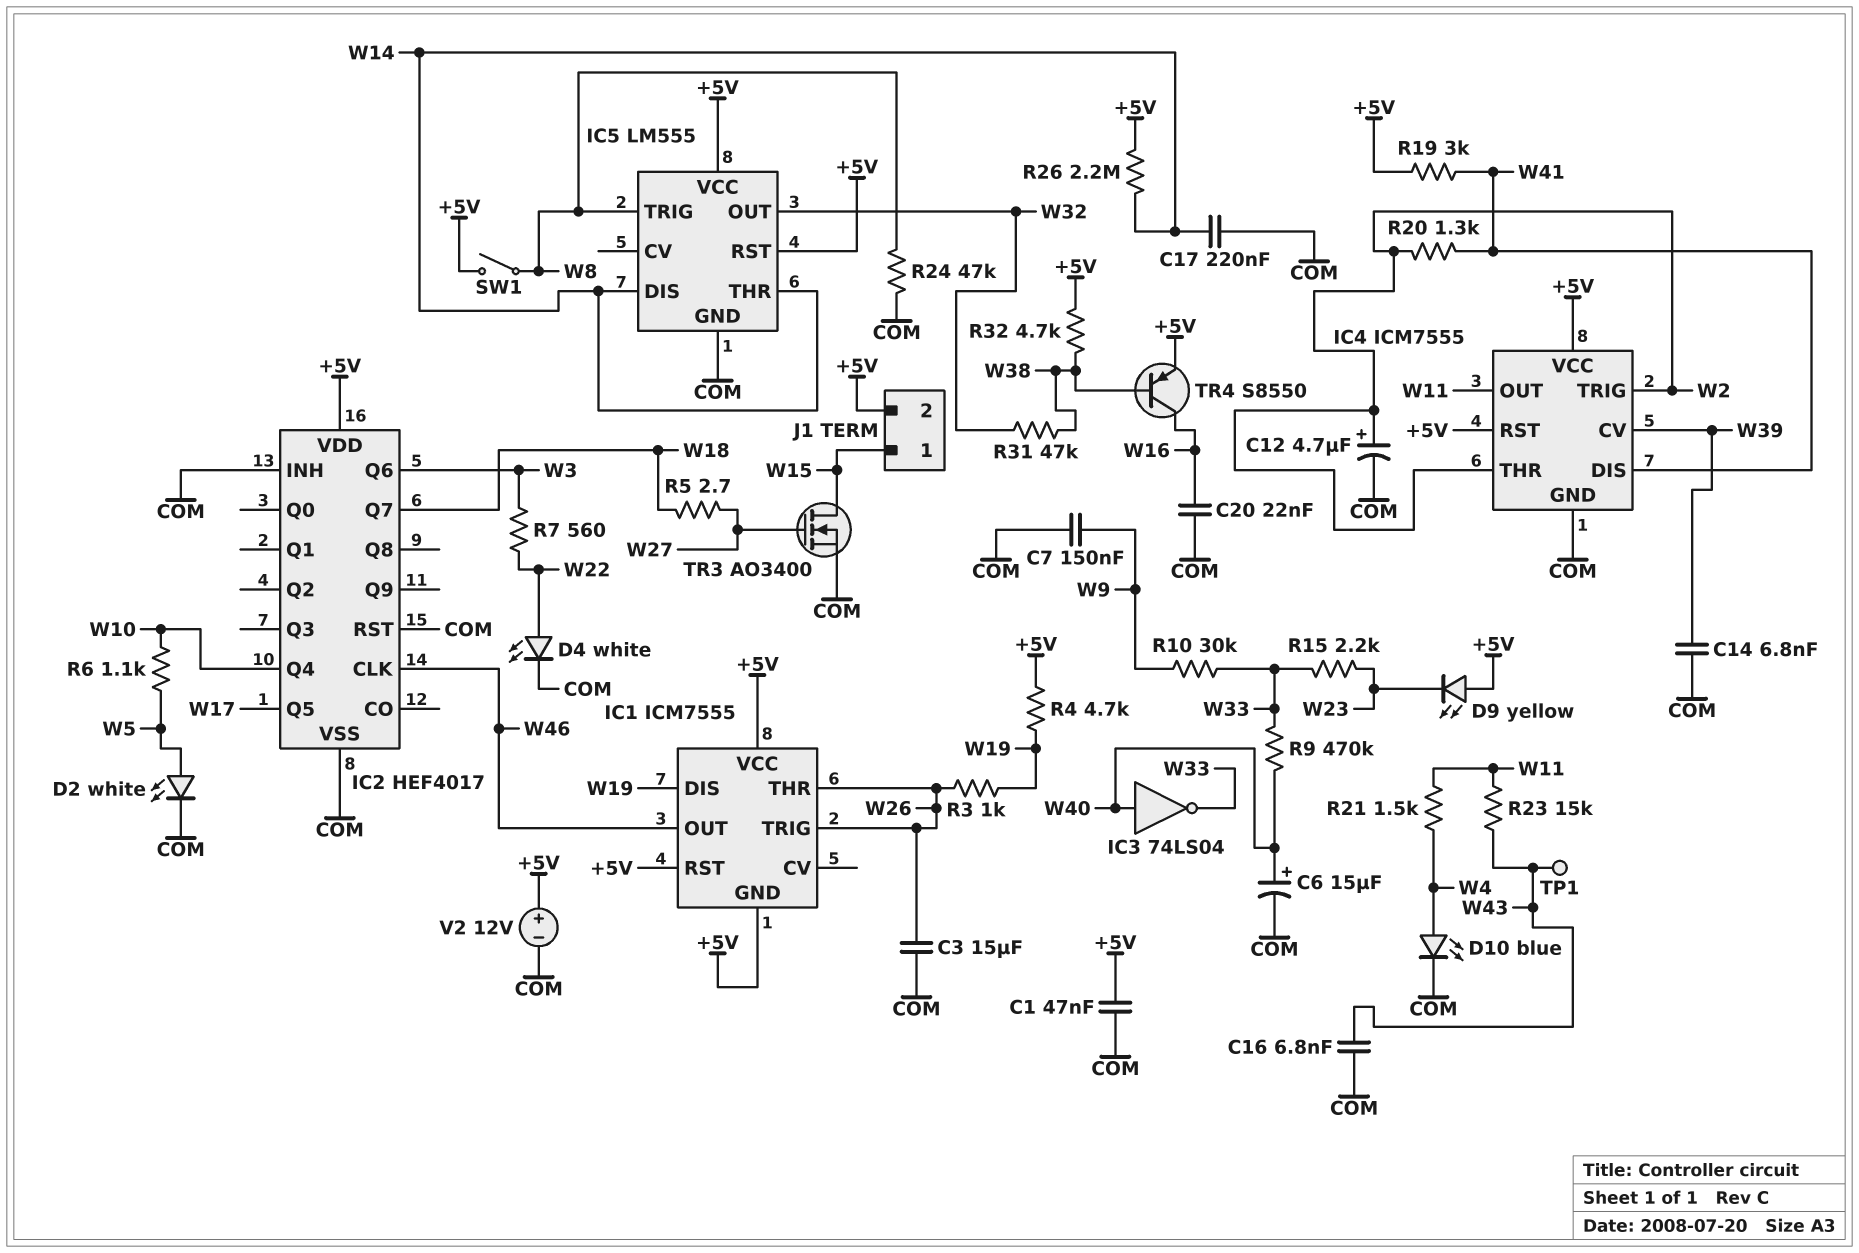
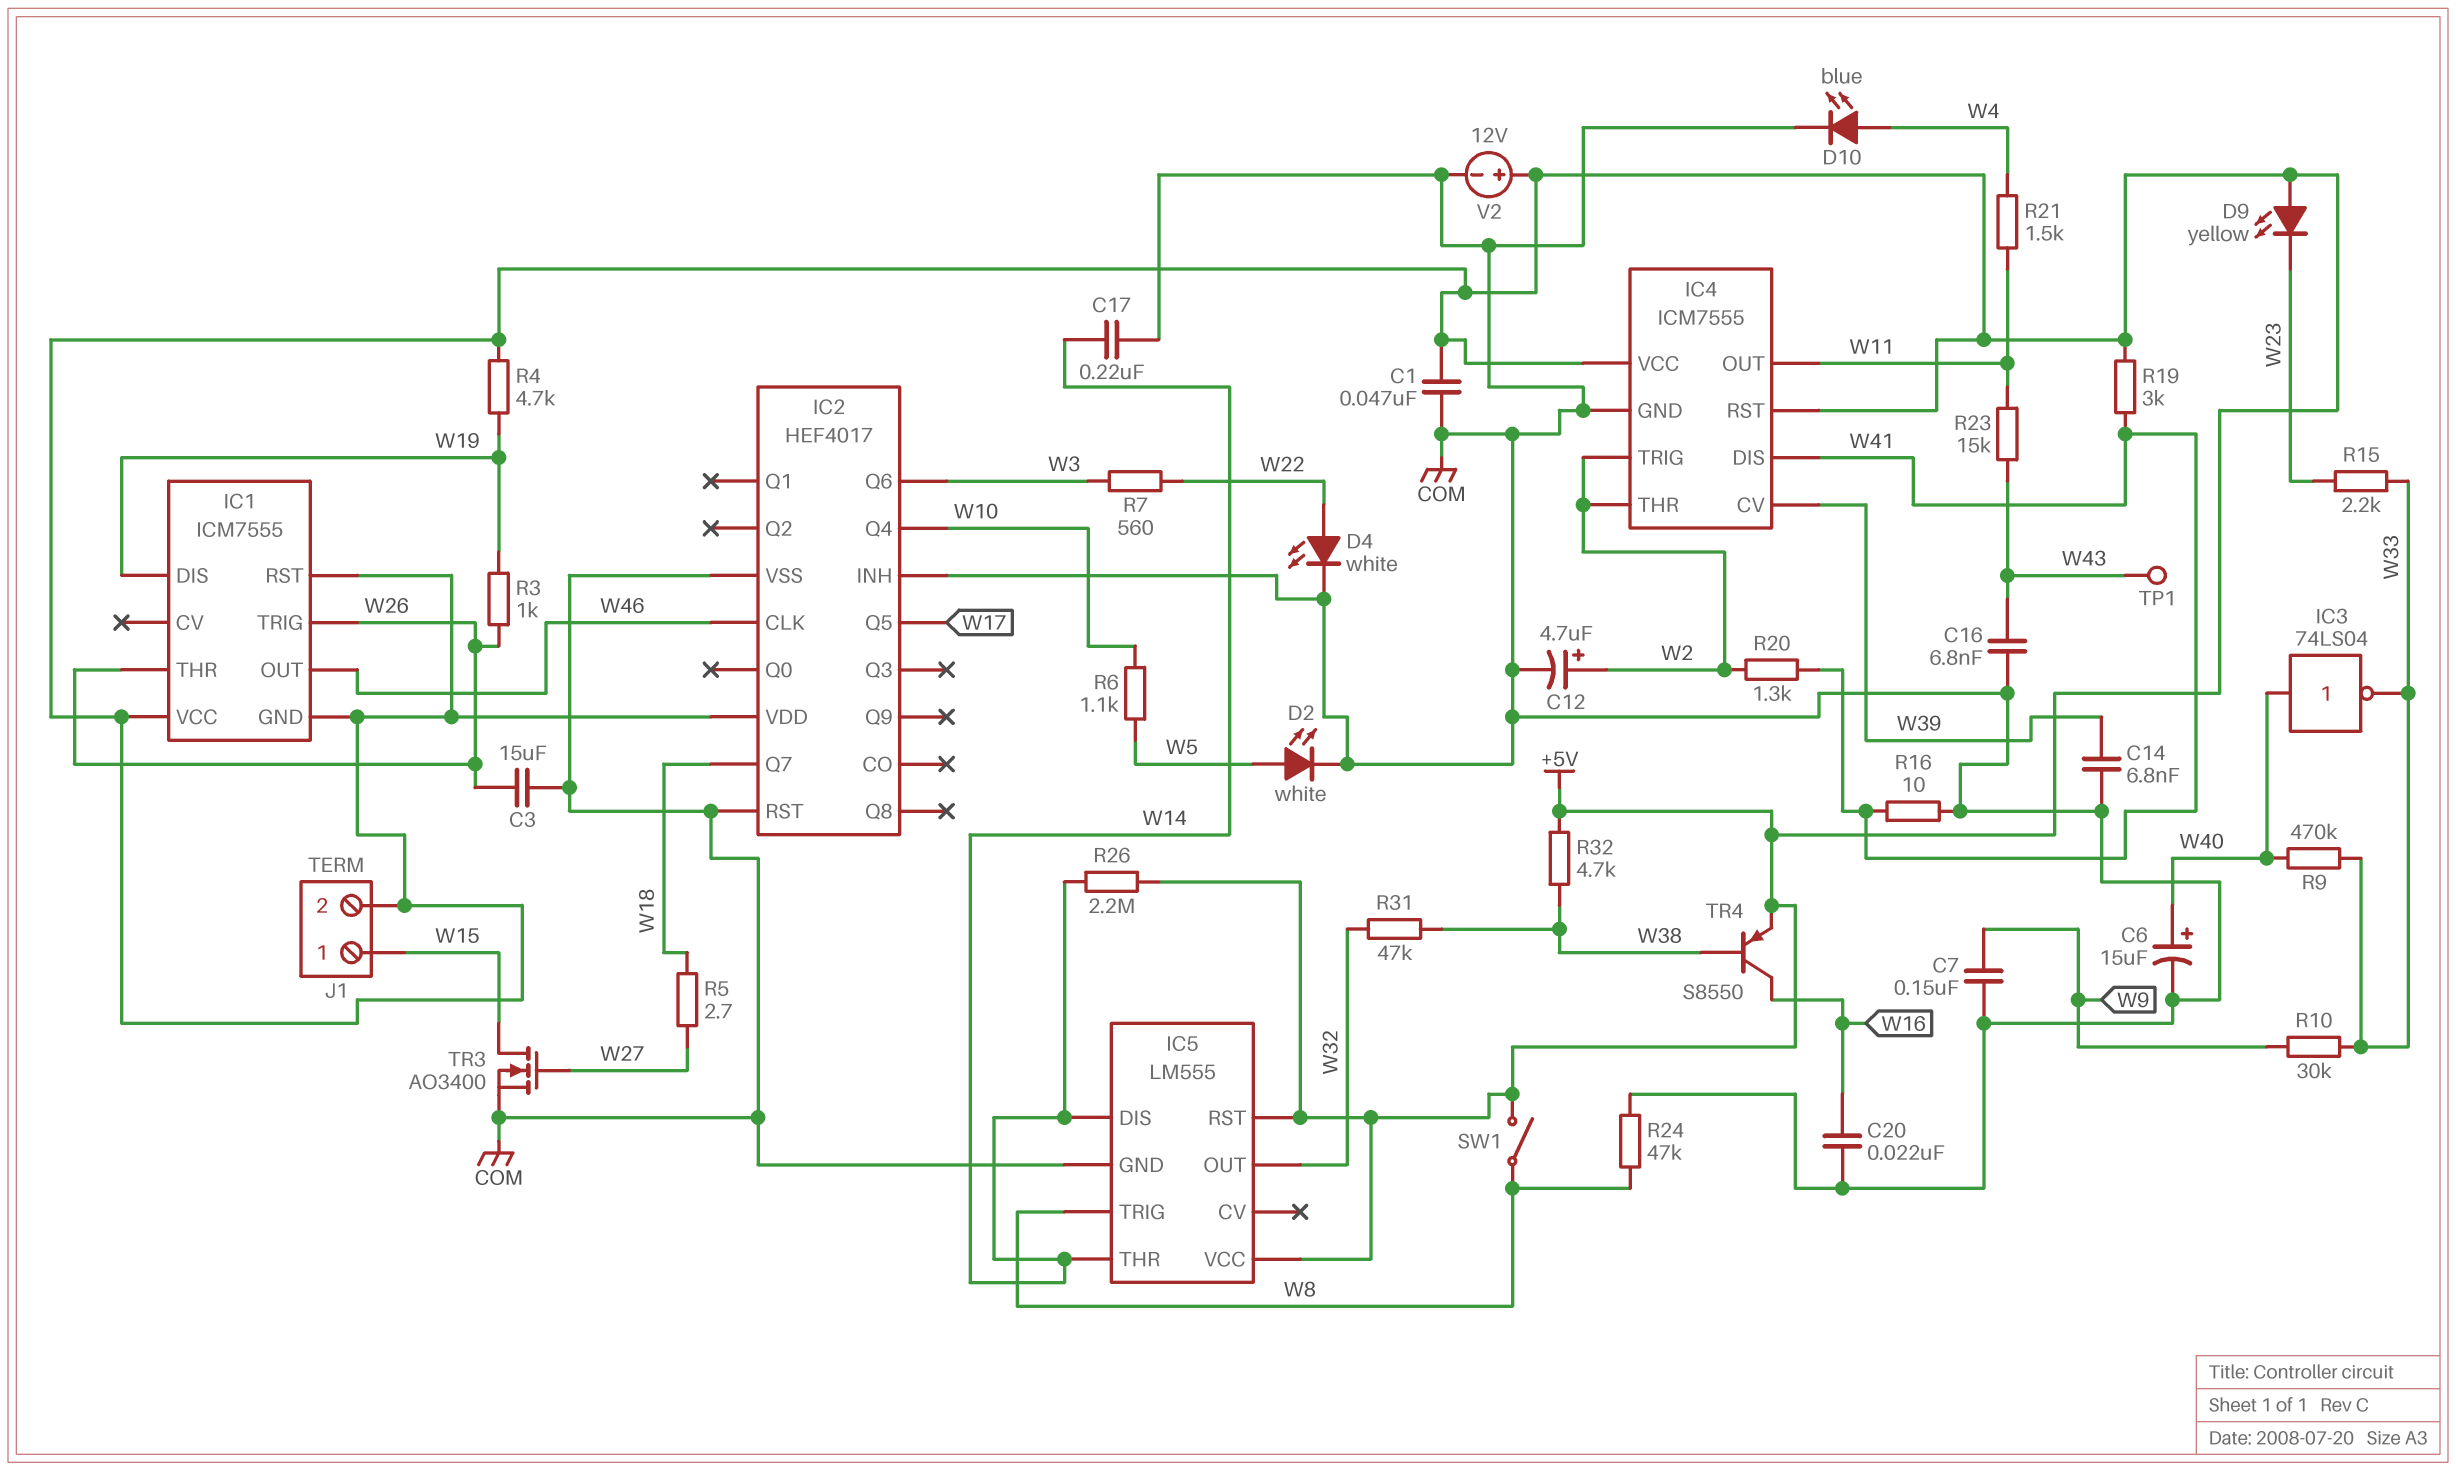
R16: none -> 10 (COM, W41)

